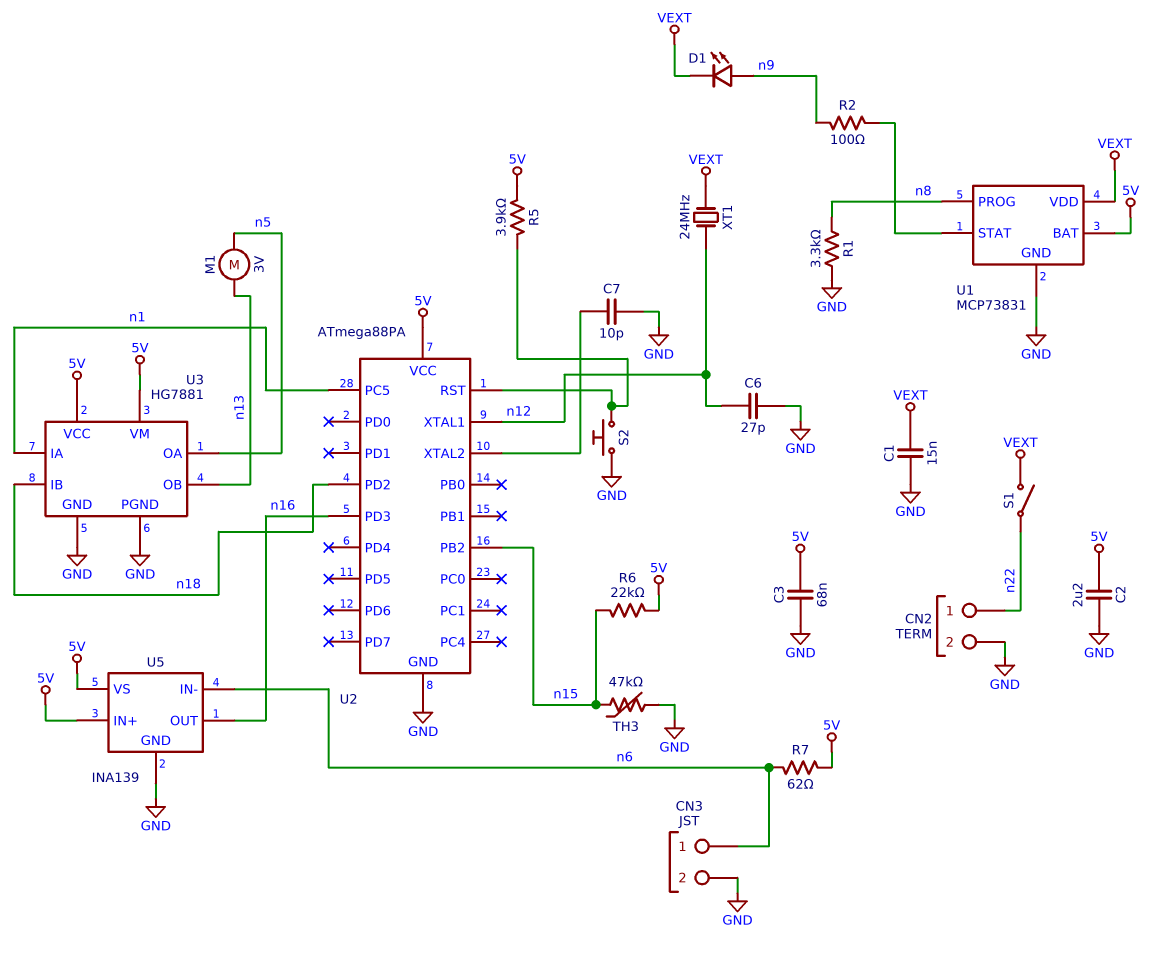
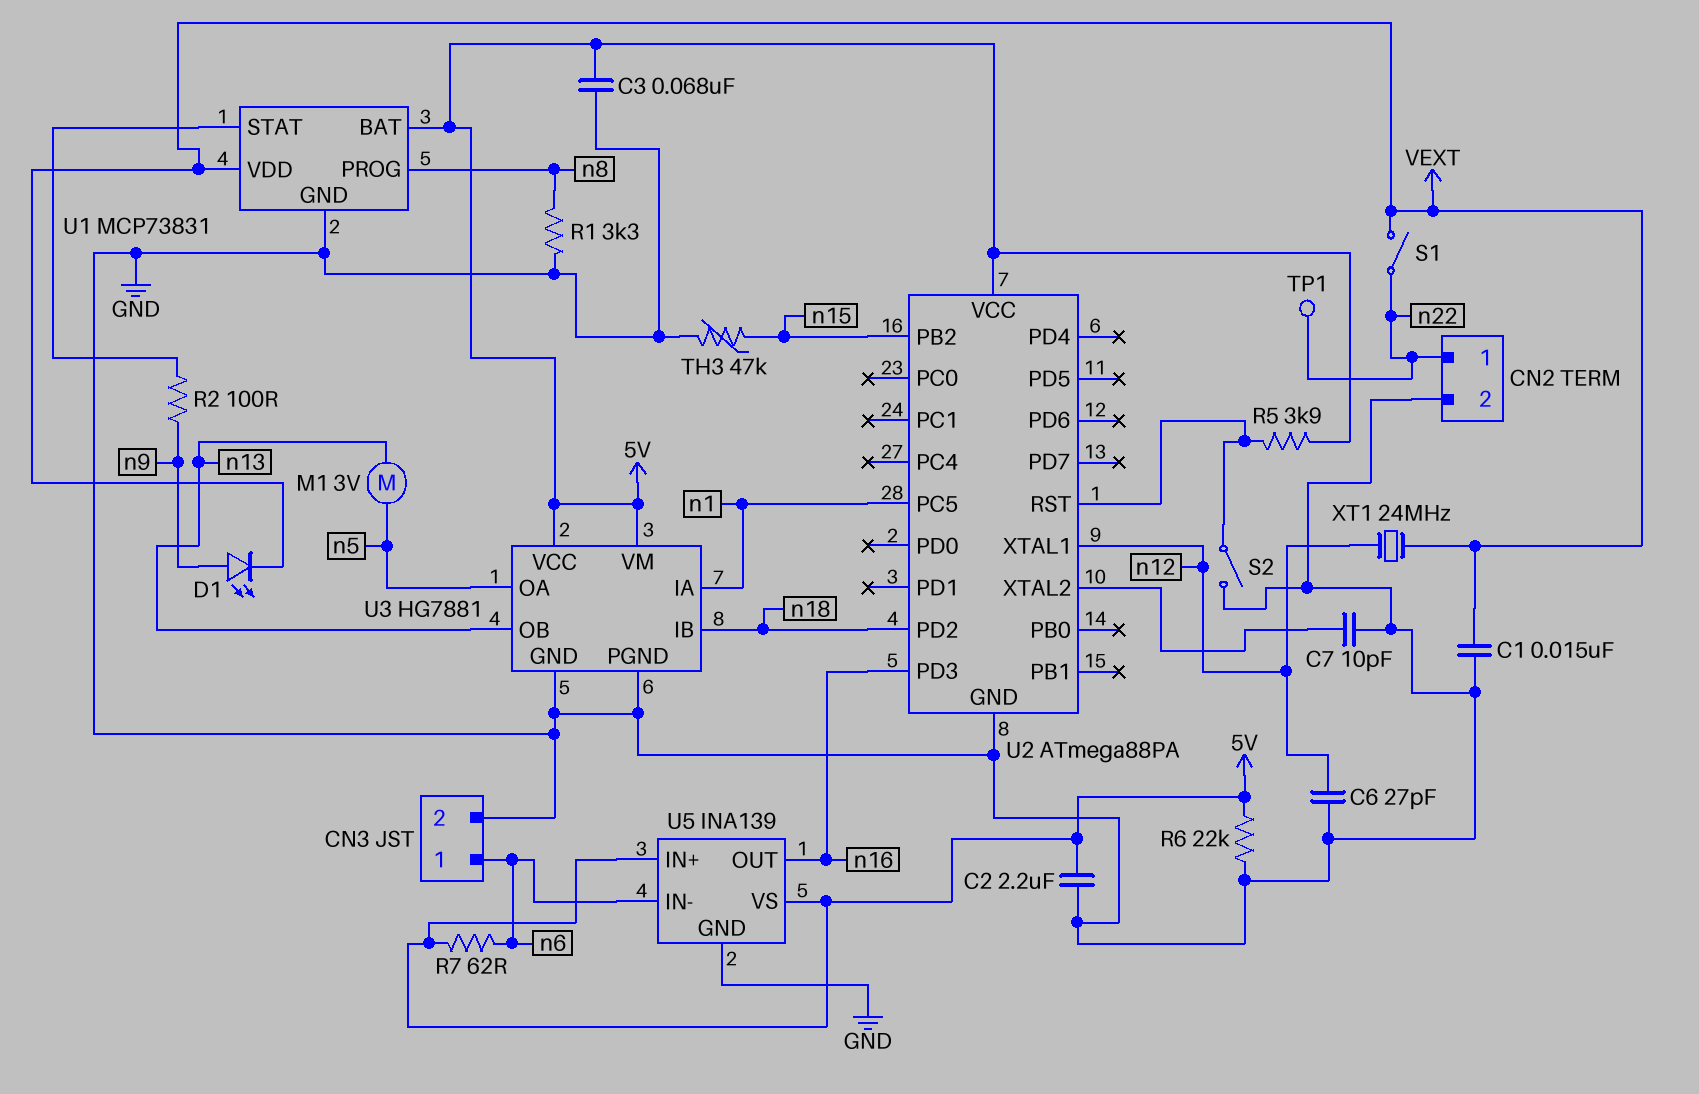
R6: 22k (5V, n15) -> 22k (5V, GND)
S2: button (GND, U2/RST) -> switch (GND, U2/RST)
TP1: none -> test point (n22)

